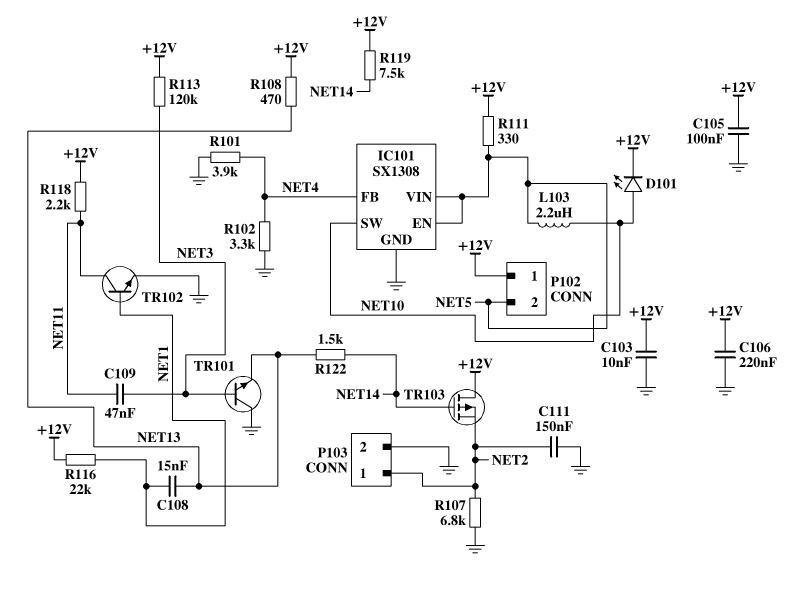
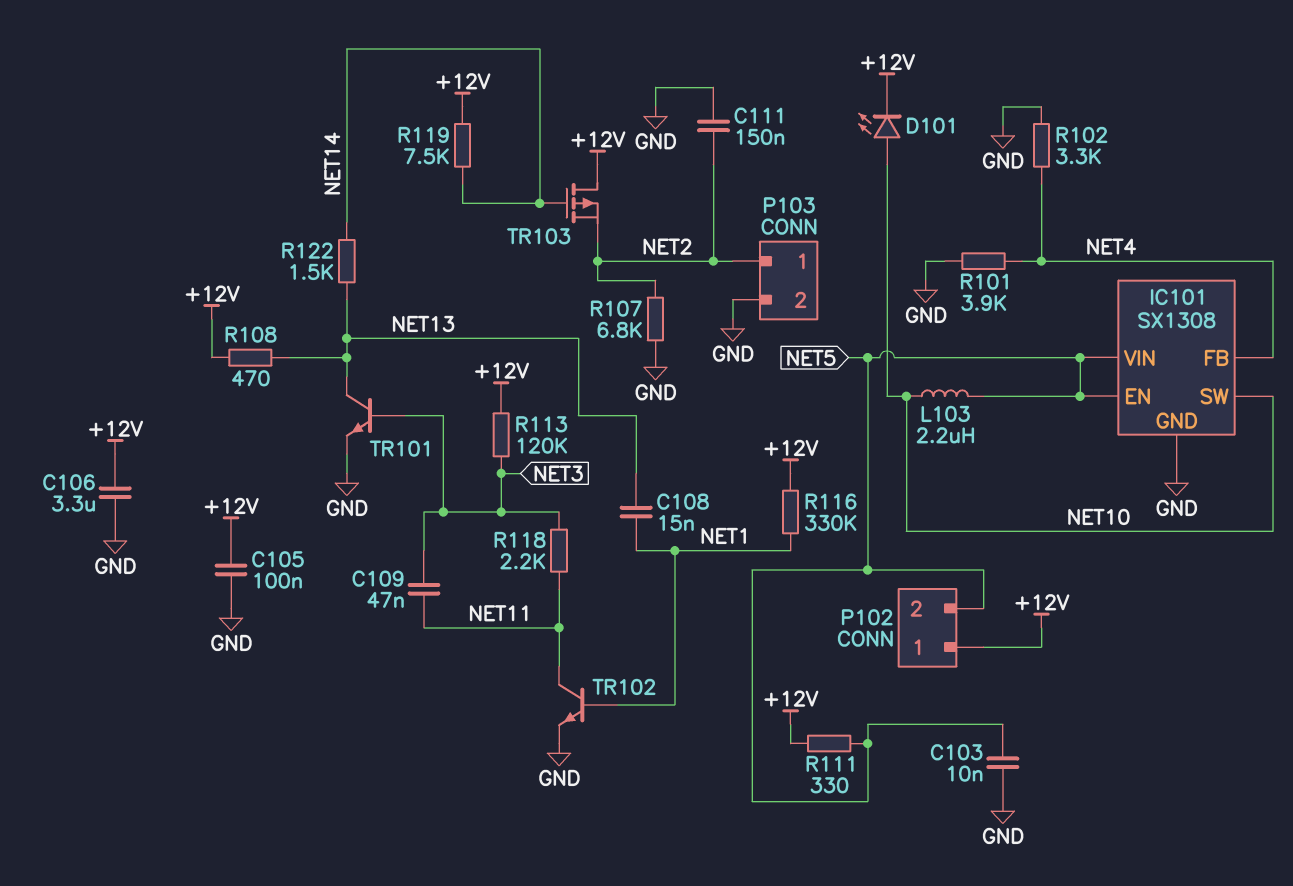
C103: 10nF (+12V, GND) -> 10nF (GND, NET5)
C106: 220nF (+12V, GND) -> 3.3uF (+12V, GND)
R116: 22k (+12V, NET1) -> 330k (+12V, NET1)
R118: 2.2k (+12V, NET11) -> 2.2k (NET3, NET11)
TR101: NPN (B NET3, C GND, E NET13) -> NPN (B NET3, C NET13, E GND)

